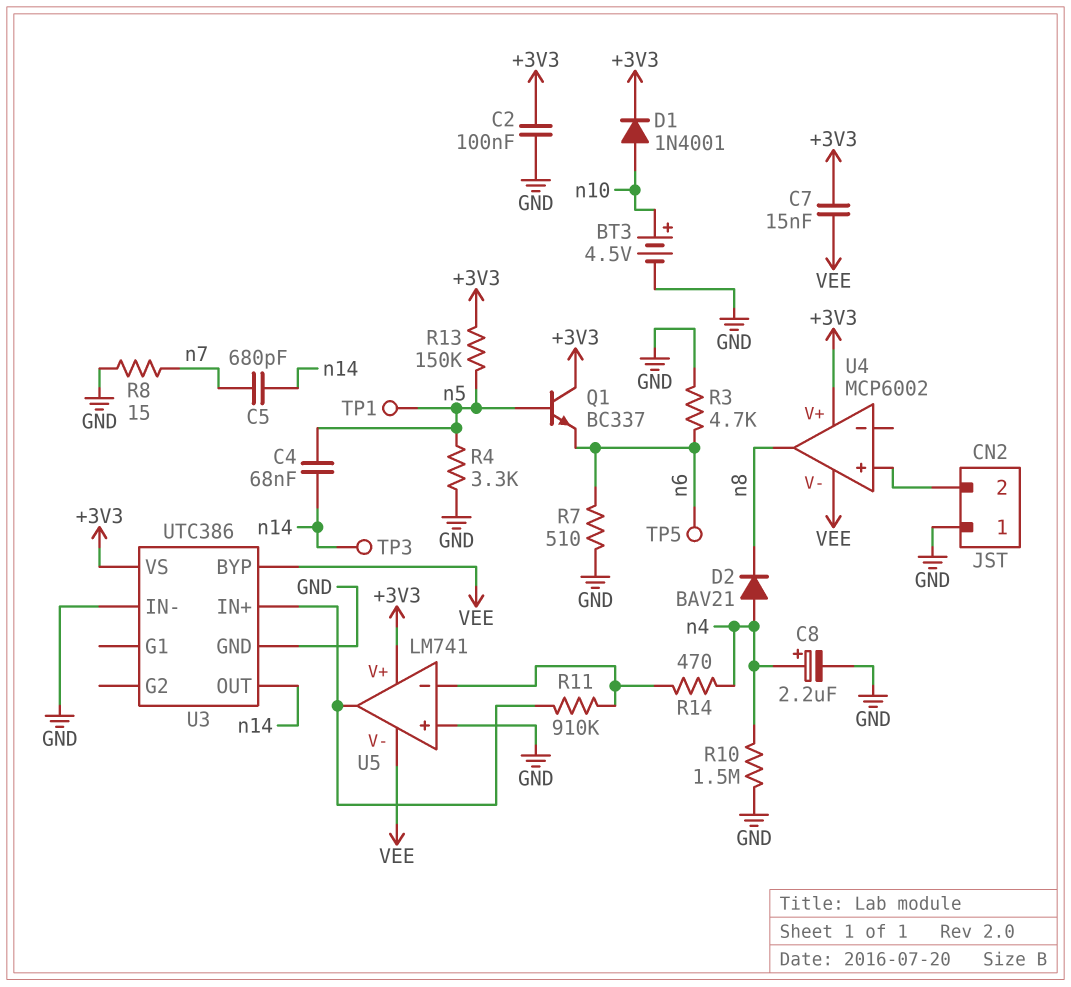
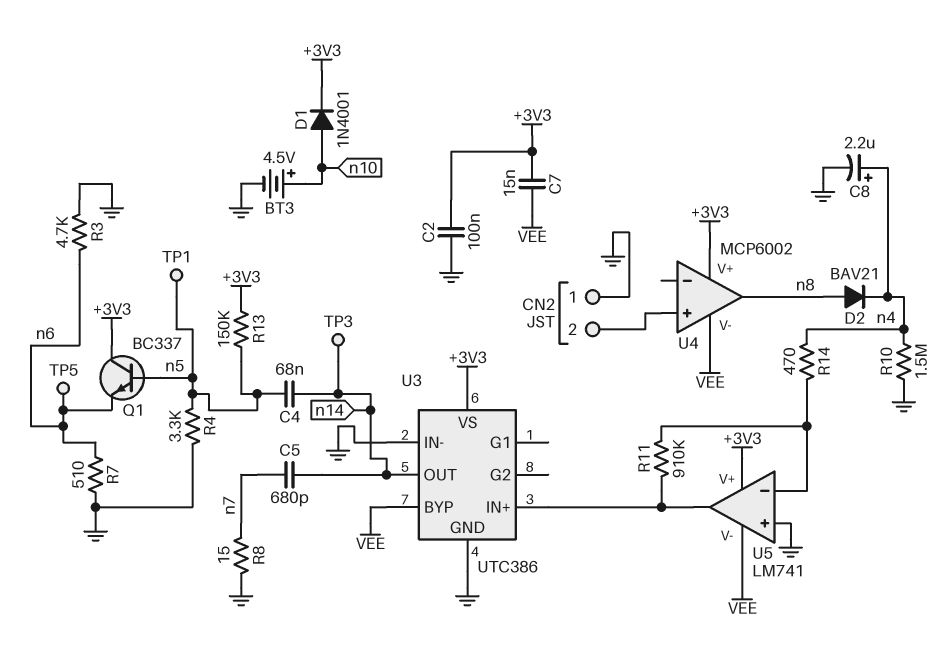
D2: diode BAV21 (A n4, K n8) -> diode BAV21 (A n8, K n4)

